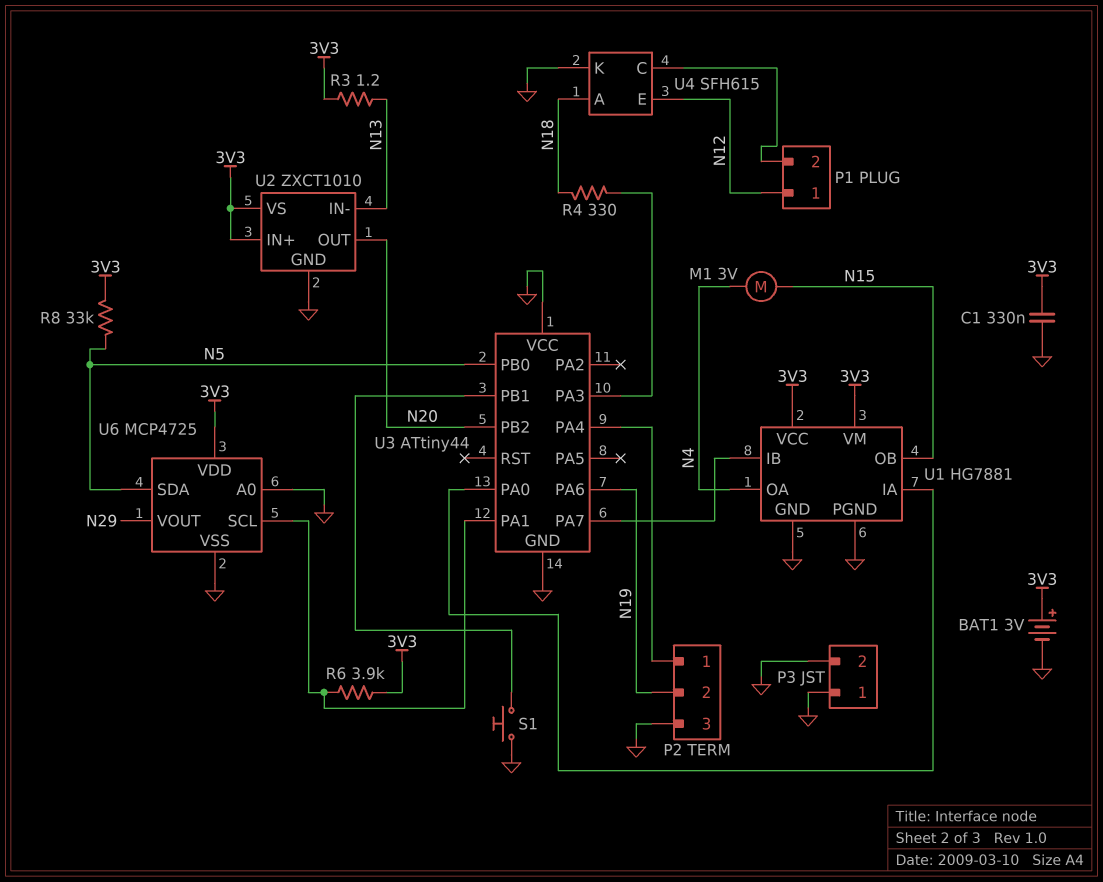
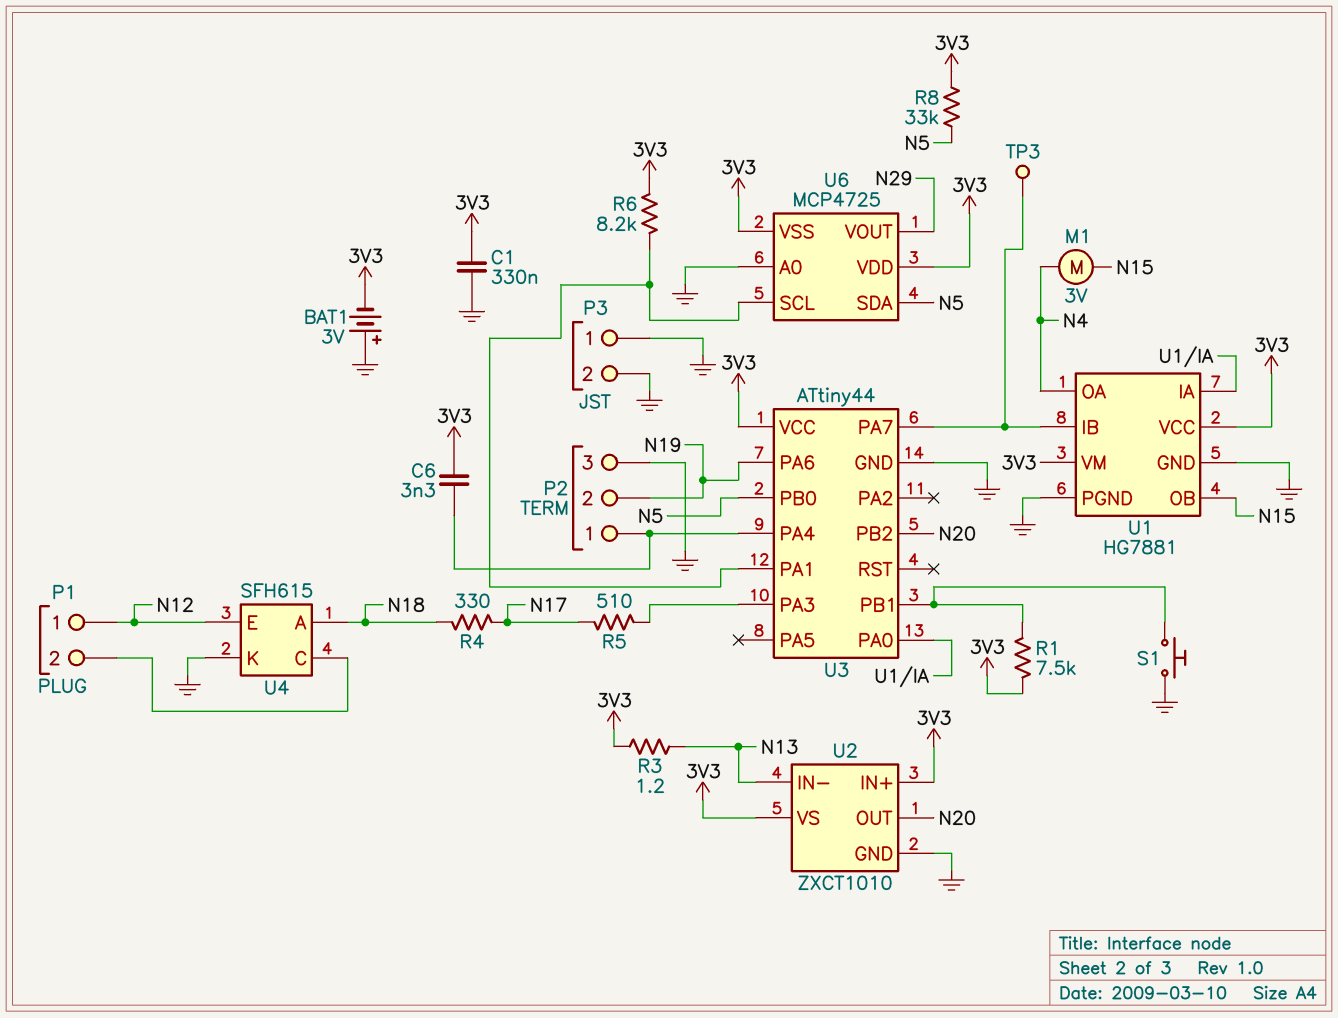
BAT1: 3V (plus 3V3, minus GND) -> 3V (plus GND, minus 3V3)
C6: none -> 3.3nF (3V3, P2/1)
R1: none -> 7.5k (3V3, U3/PB1)
R4: 330 (N18, U3/PA3) -> 330 (N17, N18)
R5: none -> 510 (N17, U3/PA3)
R6: 3.9k (3V3, U3/PA1) -> 8.2k (3V3, U3/PA1)
TP3: none -> test point (U1/IB)
U3 pin VCC: GND -> 3V3
U6 pin VSS: GND -> 3V3

